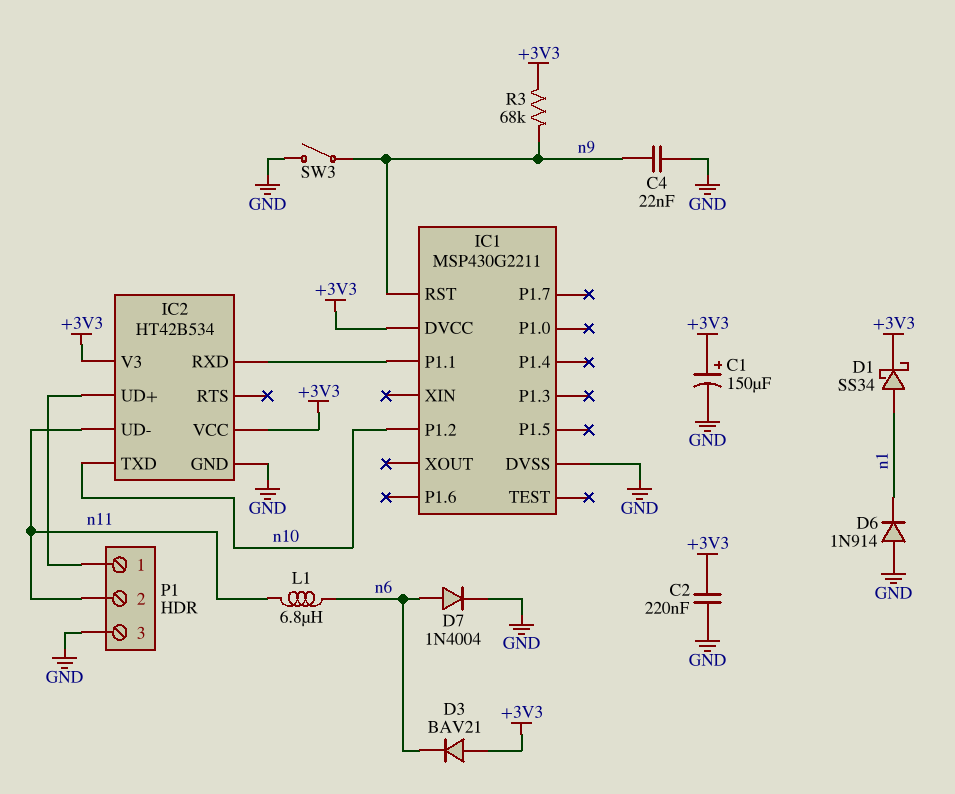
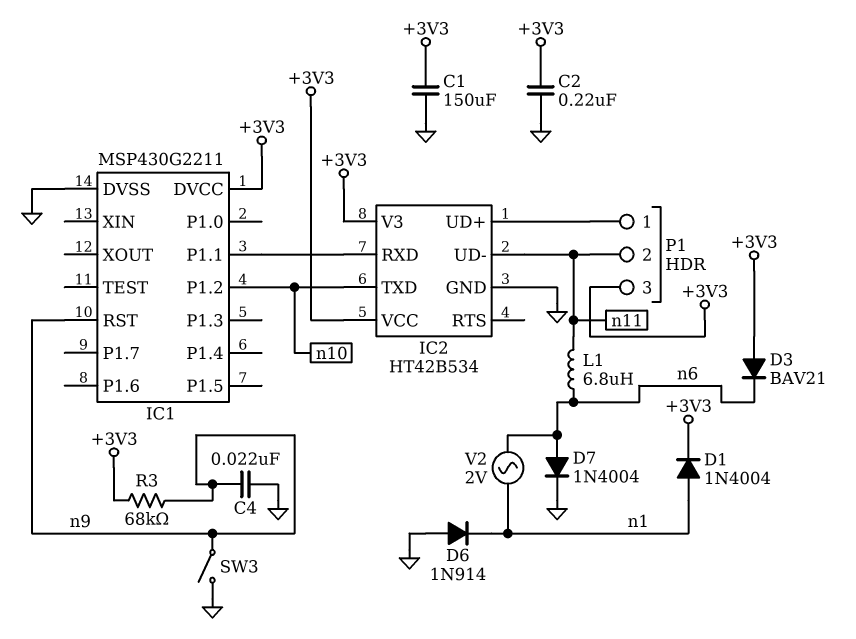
C1: 150uF (plus +3V3, minus GND) -> 150uF (+3V3, GND)
D1: schottky SS34 (A n1, K +3V3) -> diode 1N4004 (A n1, K +3V3)
P1 pin 3: GND -> +3V3
V2: none -> AC 2V (n1, n6)

